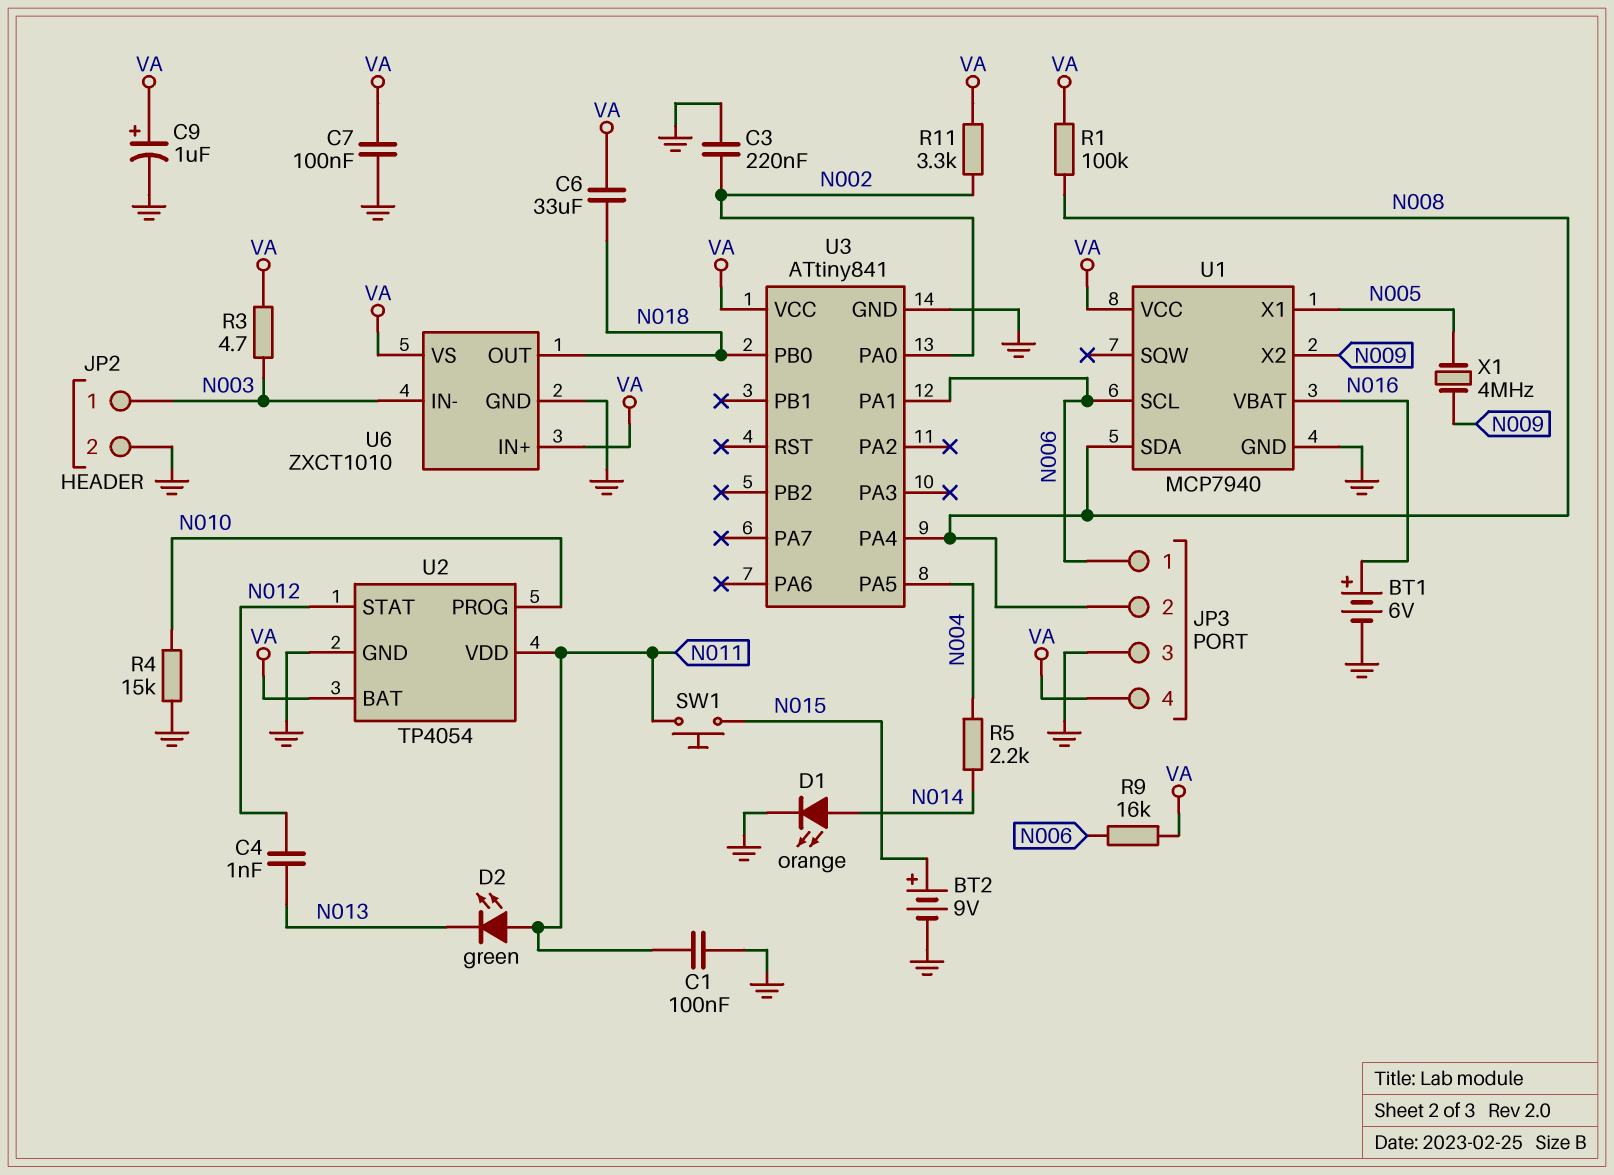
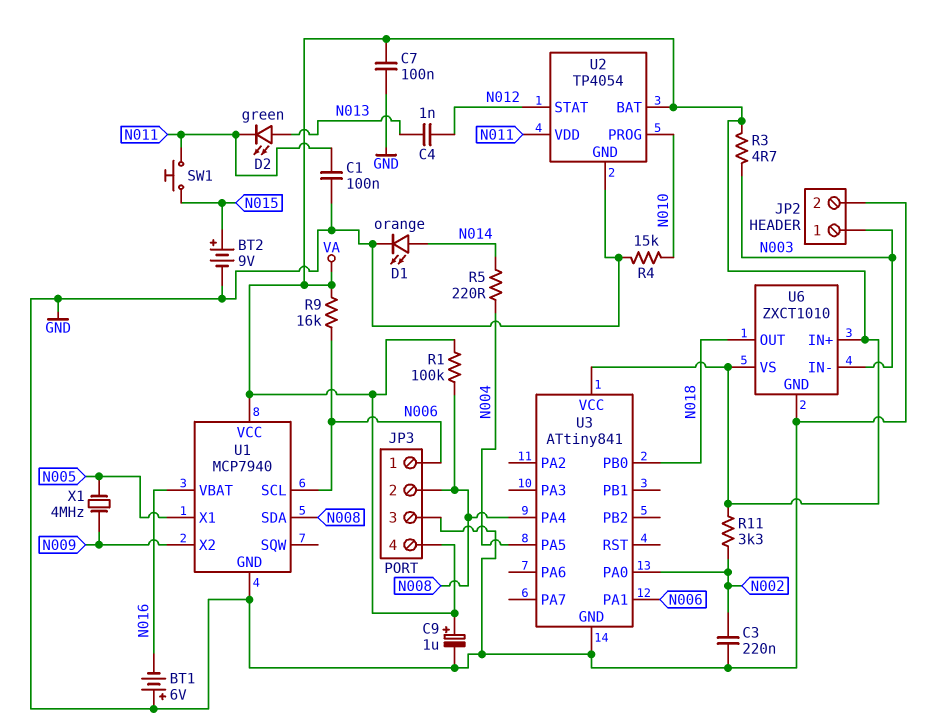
BT1: 6V (plus N016, minus GND) -> 6V (plus GND, minus N016)
C6: 33uF (N018, VA) -> none
D2: LED green (A N011, K N013) -> LED green (A N013, K N011)
R5: 2.2k (N004, N014) -> 220 (N004, N014)

